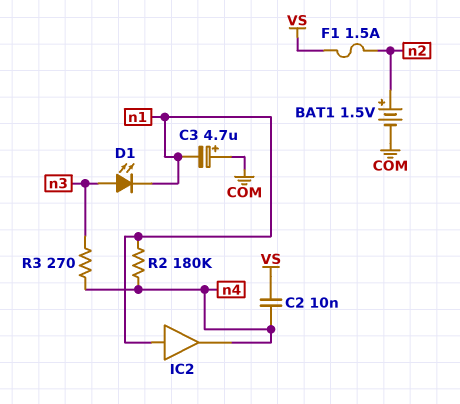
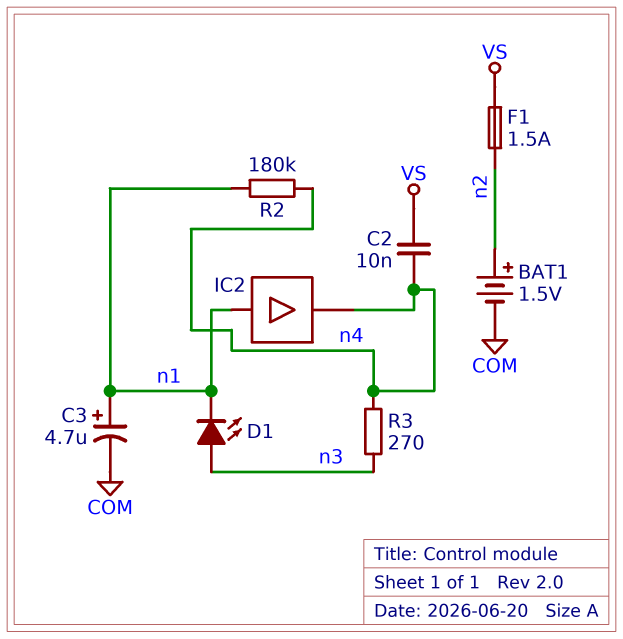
C3: 4.7uF (plus COM, minus n1) -> 4.7uF (plus n1, minus COM)

